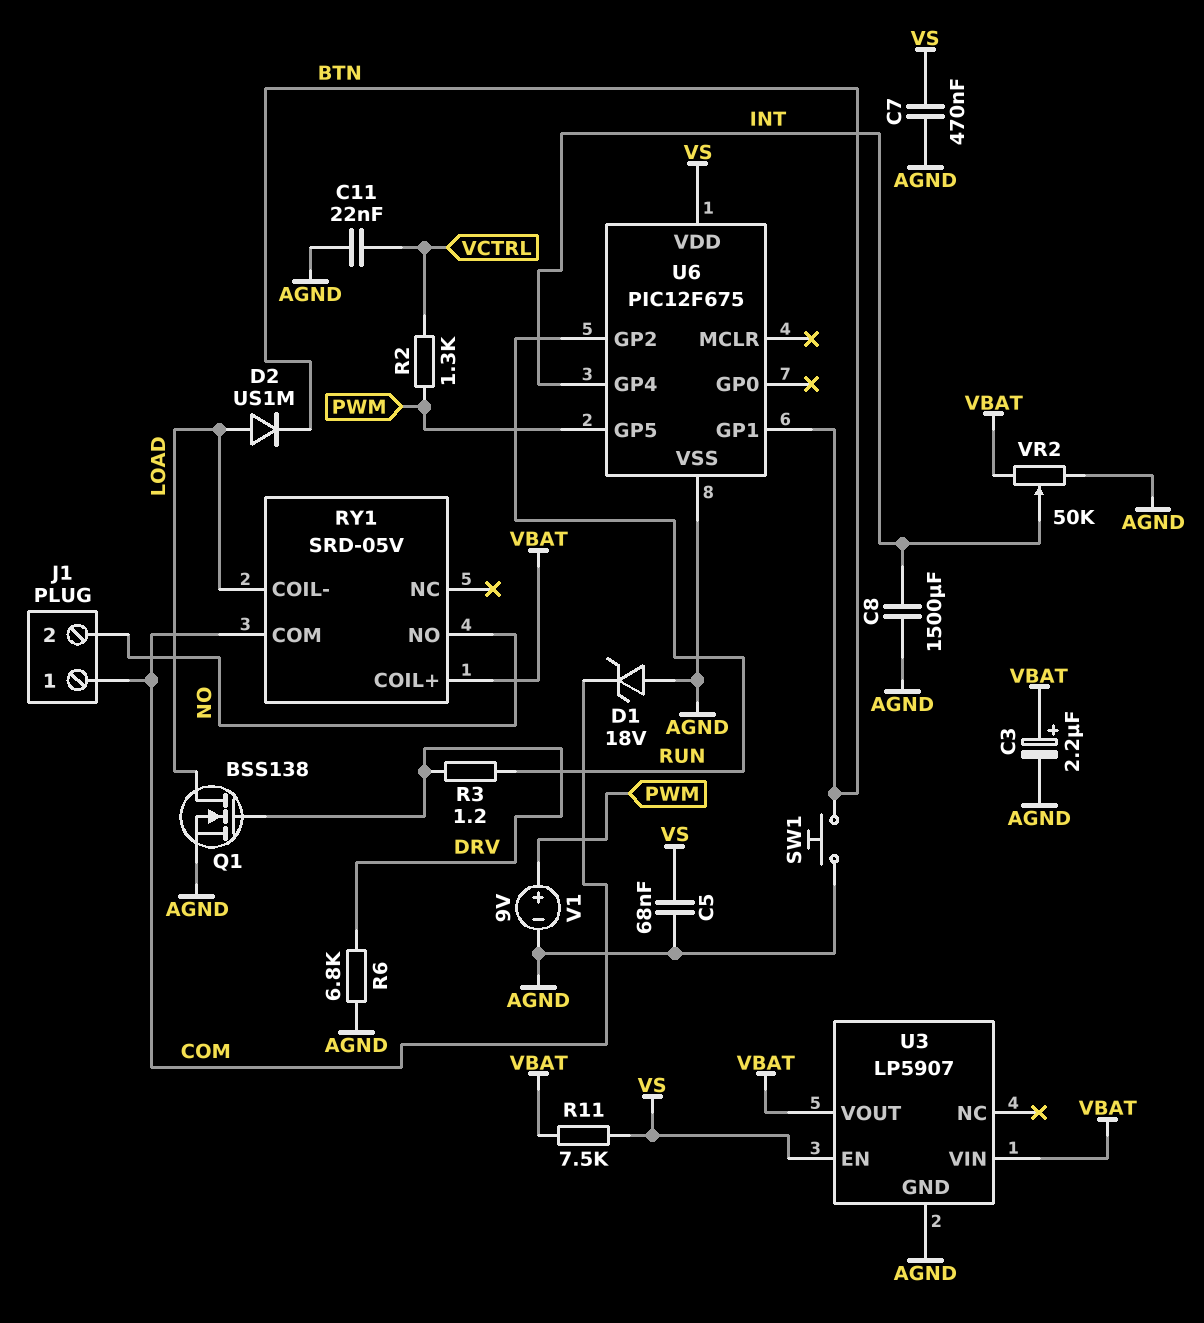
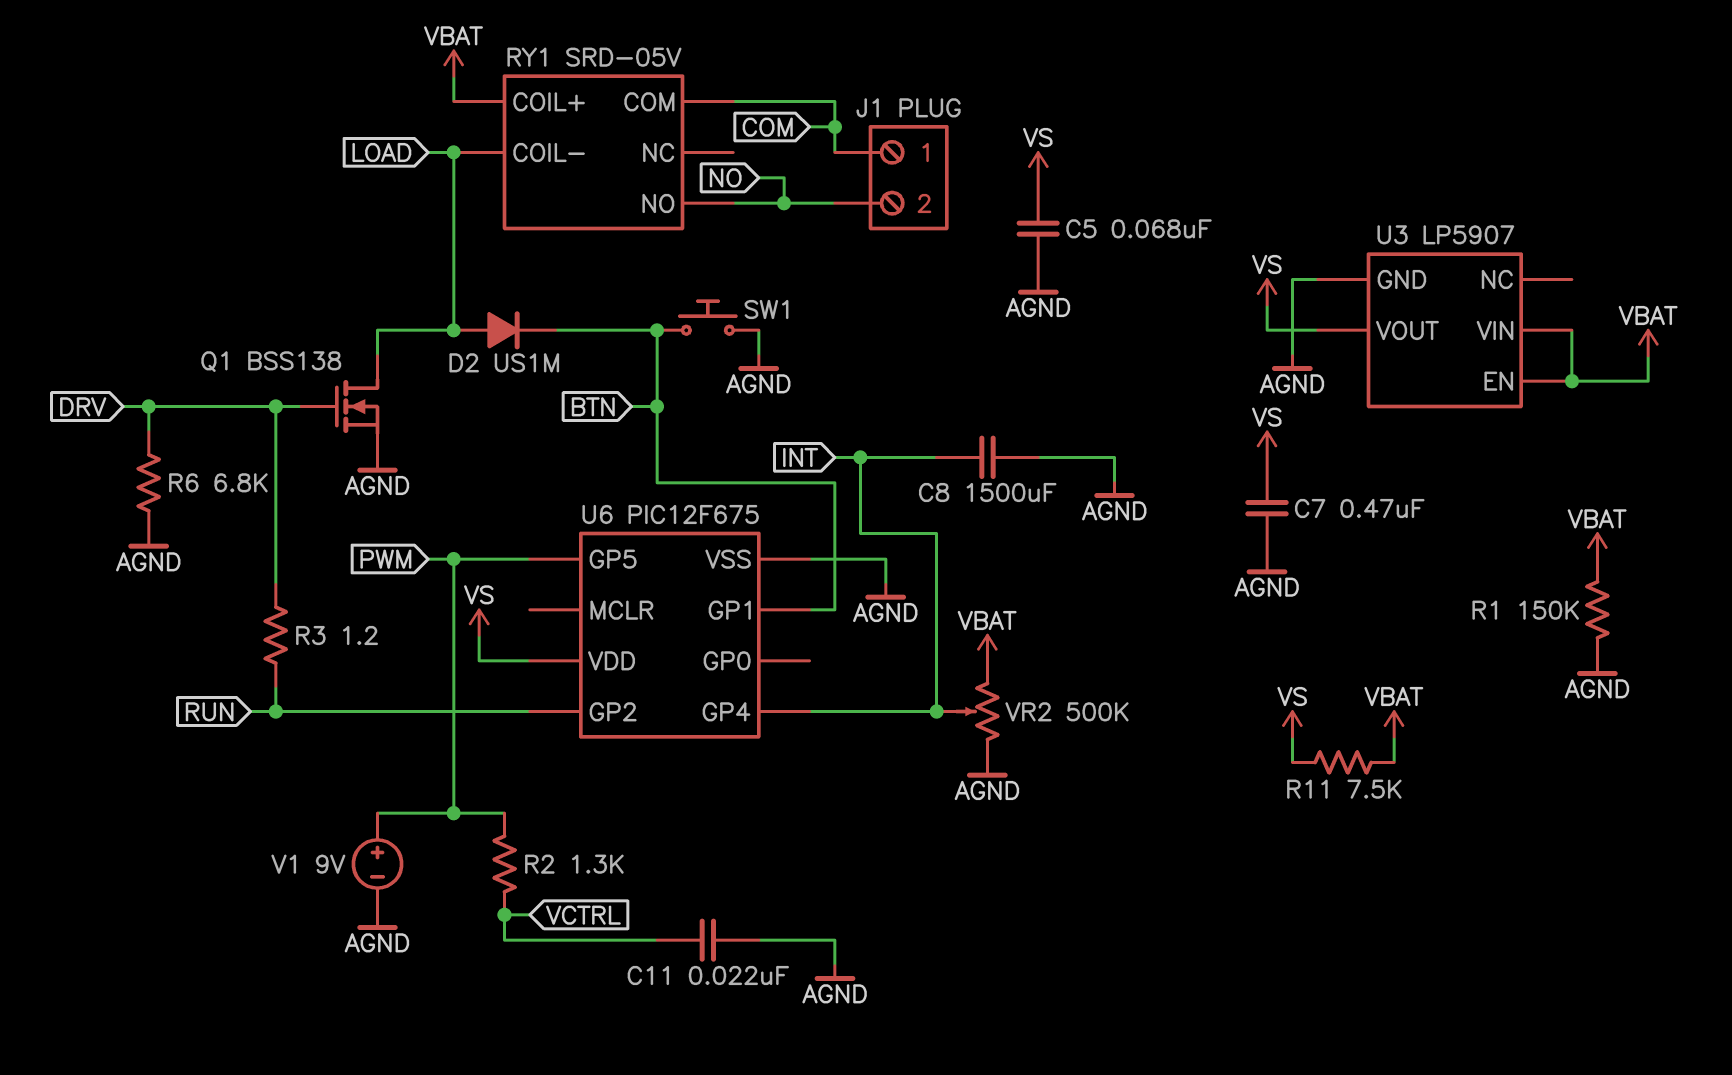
C3: 2.2uF (plus VBAT, minus AGND) -> none
D1: zener 18V (A AGND, K COM) -> none
R1: none -> 150k (AGND, VBAT)
U3 pin EN: VS -> VBAT
U3 pin VOUT: VBAT -> VS
VR2: 50k (AGND, VBAT, wiper INT) -> 500k (AGND, VBAT, wiper INT)

